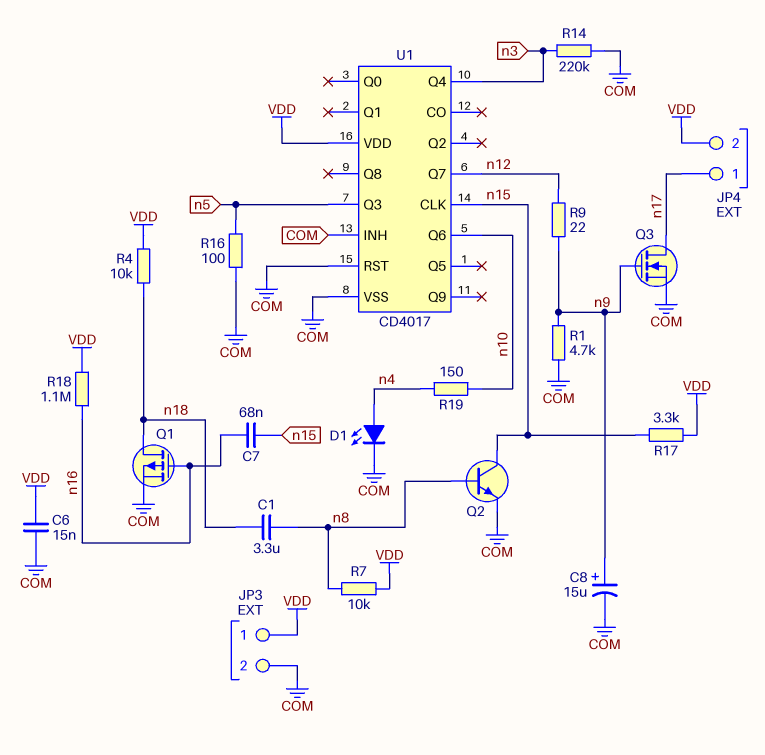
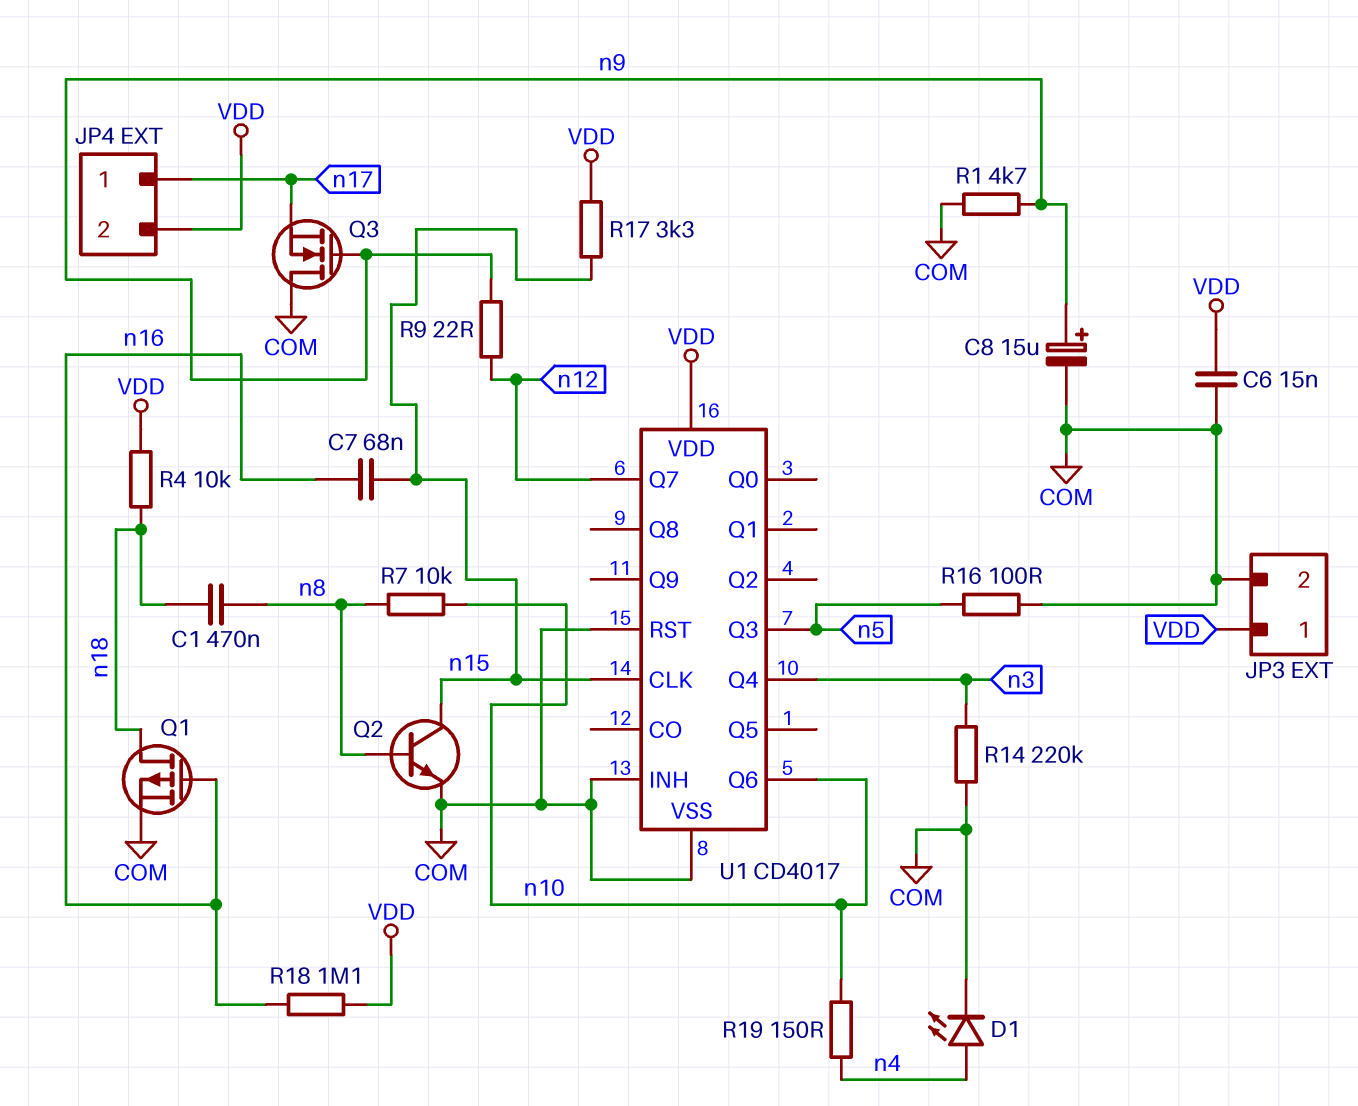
C1: 3.3uF (n8, n18) -> 470nF (n8, n18)
Q3: NMOS (G n9, D n17, S COM) -> NMOS (G n9, D COM, S n17)
R7: 10k (VDD, n8) -> 10k (n8, n10)

